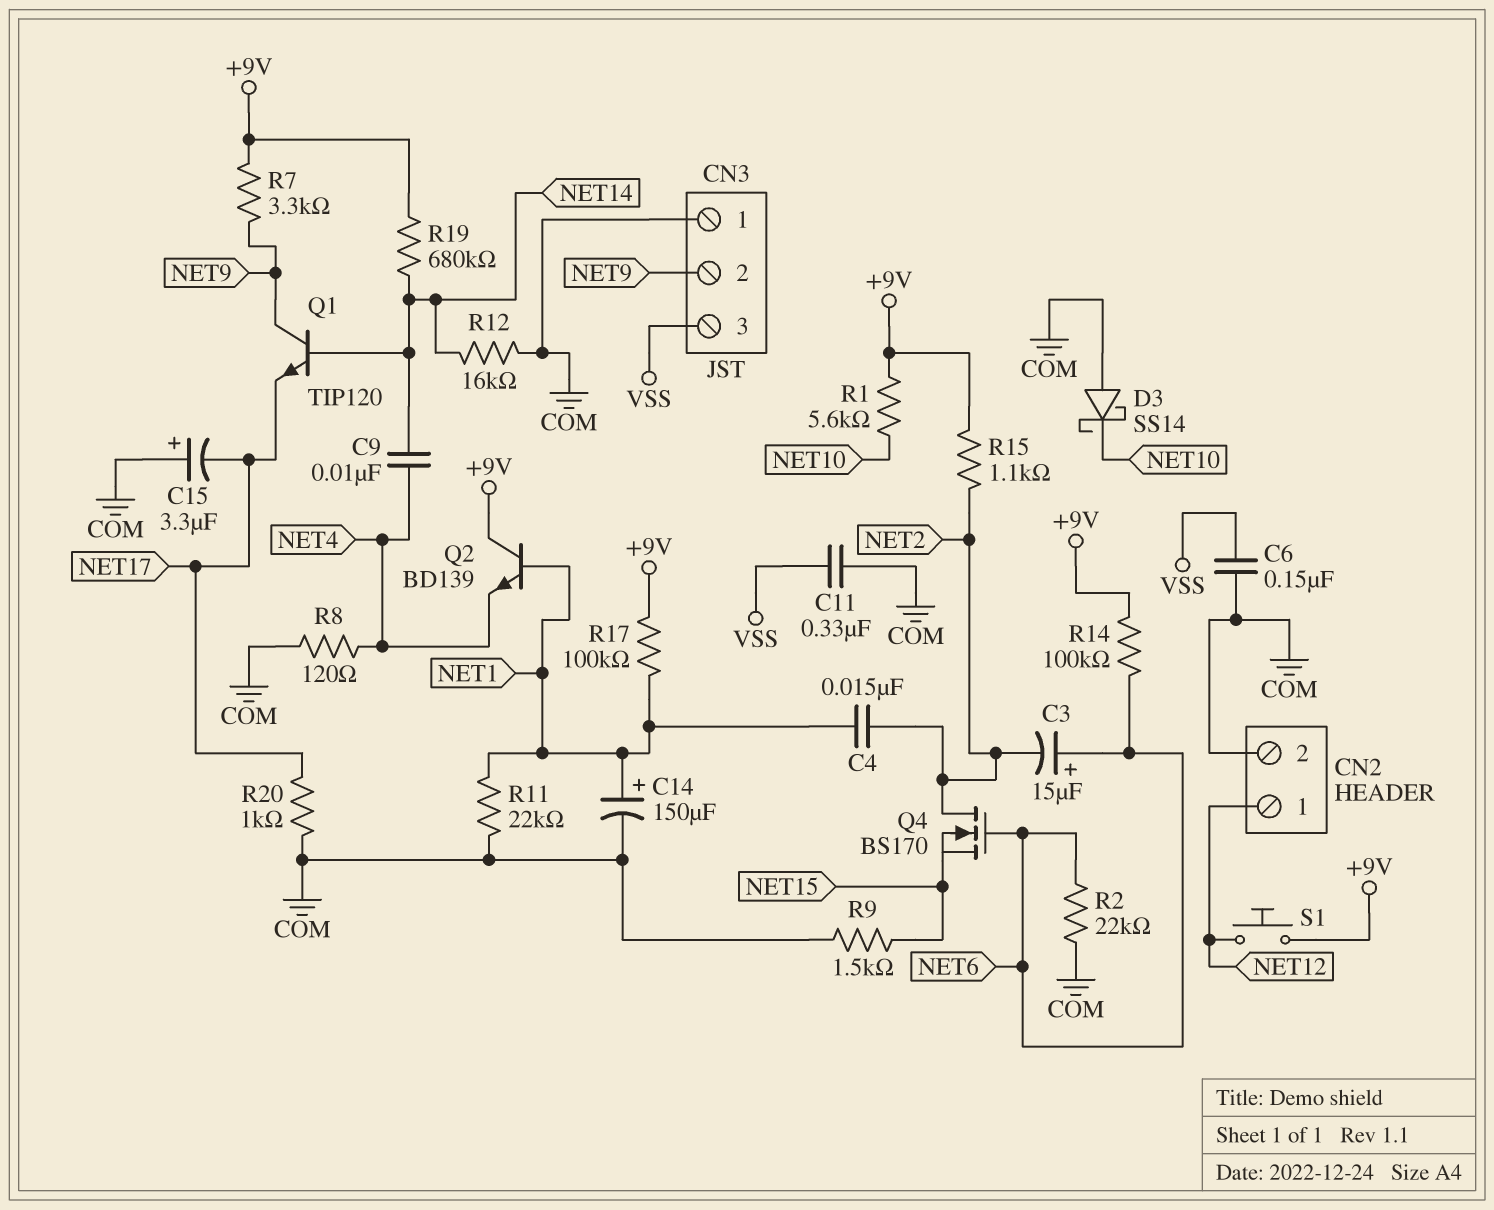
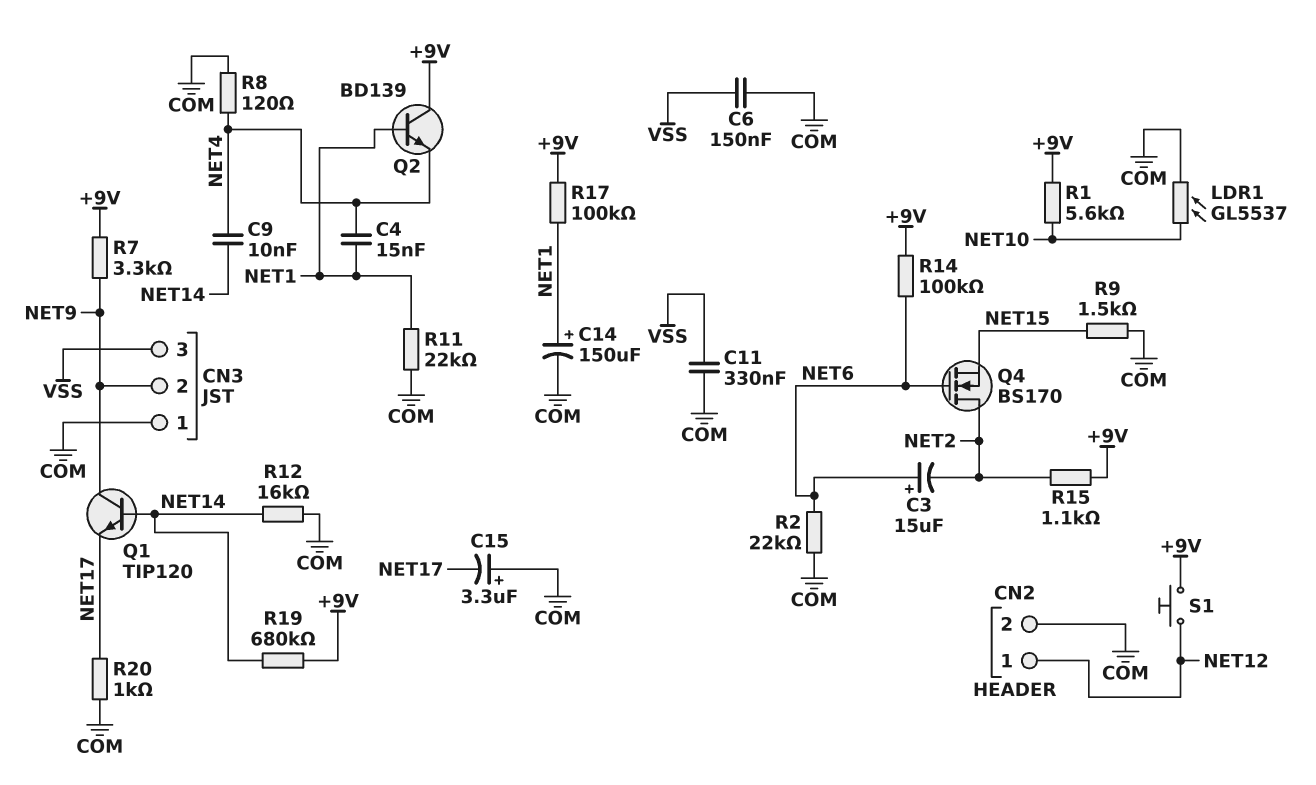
C4: 15nF (NET1, NET2) -> 15nF (NET1, NET4)
D3: schottky SS14 (A COM, K NET10) -> none
LDR1: none -> GL5537 (COM, NET10)

